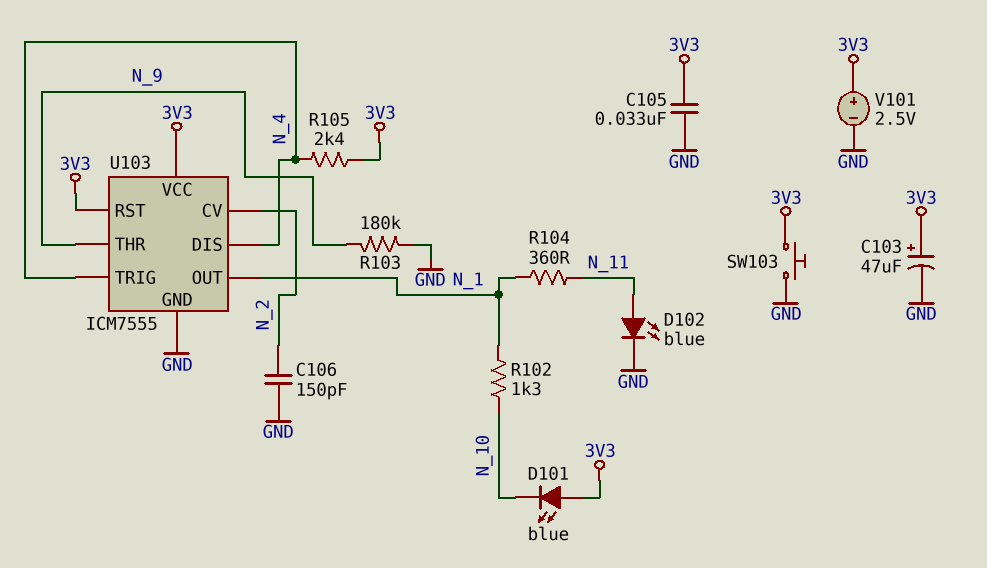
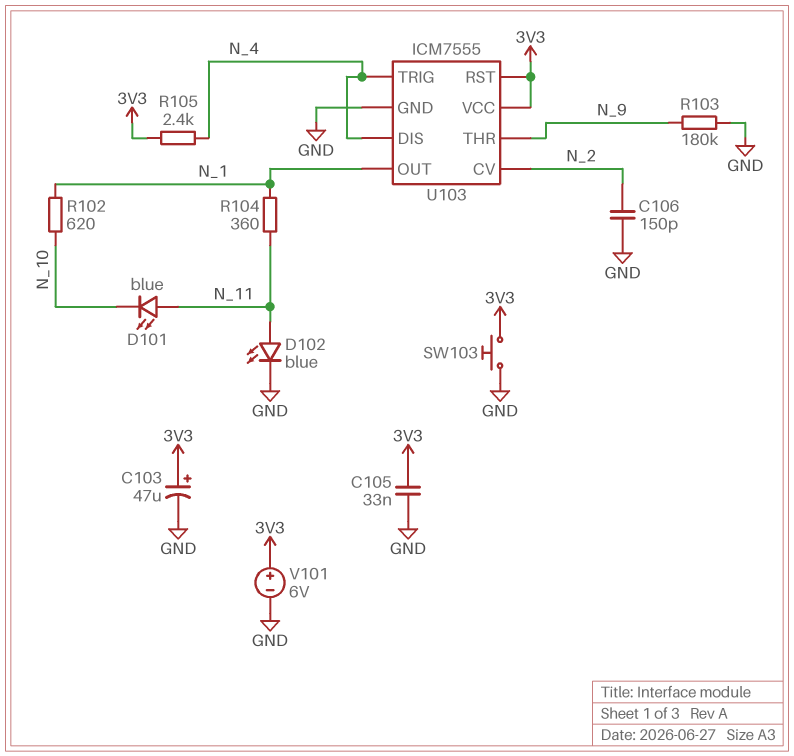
D101: LED blue (A 3V3, K N_10) -> LED blue (A N_11, K N_10)
R102: 1.3k (N_1, N_10) -> 620 (N_1, N_10)
V101: 2.5V (plus 3V3, minus GND) -> 6V (plus 3V3, minus GND)

